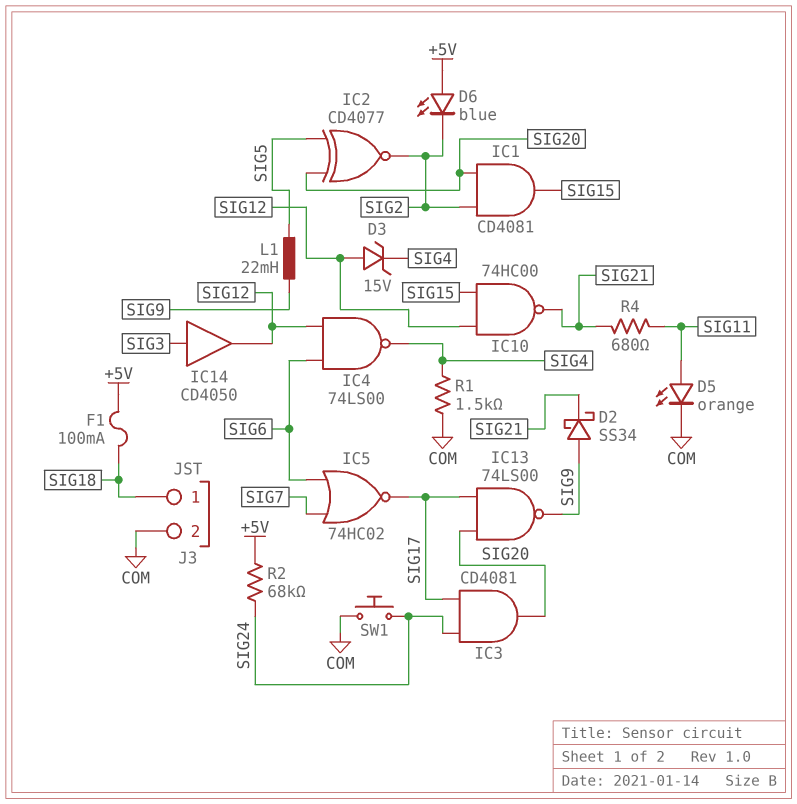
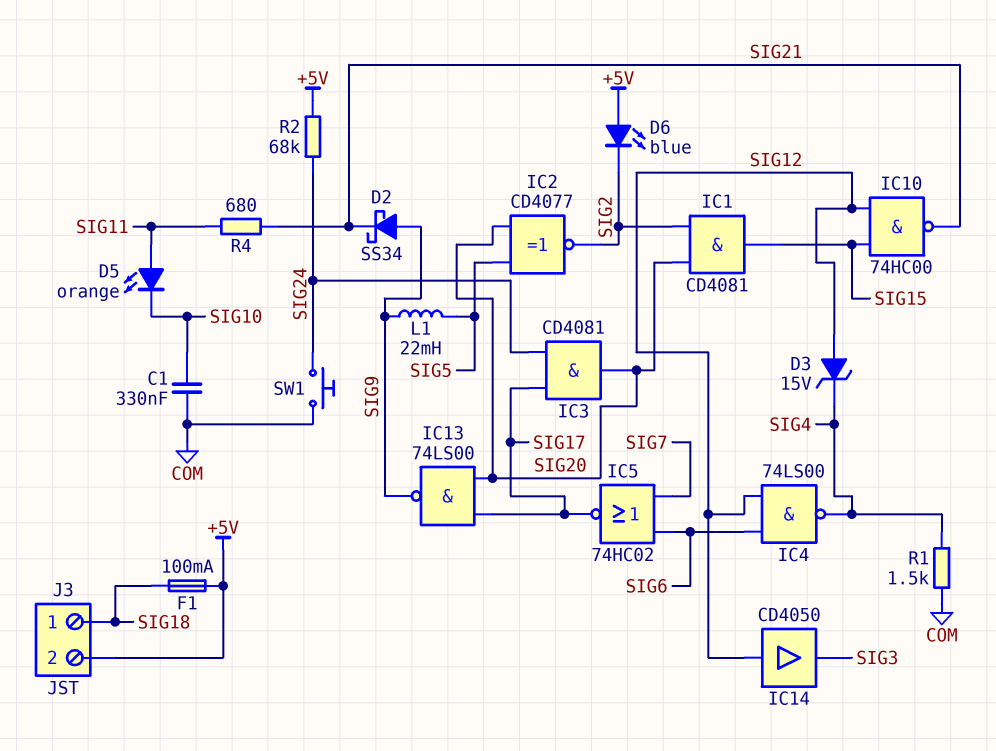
C1: none -> 330nF (COM, SIG10)
D5: LED orange (A SIG11, K COM) -> LED orange (A SIG11, K SIG10)
IC14: buffer CD4050 (in SIG3, out SIG12) -> buffer CD4050 (in SIG12, out SIG3)
J3 pin 2: COM -> +5V

